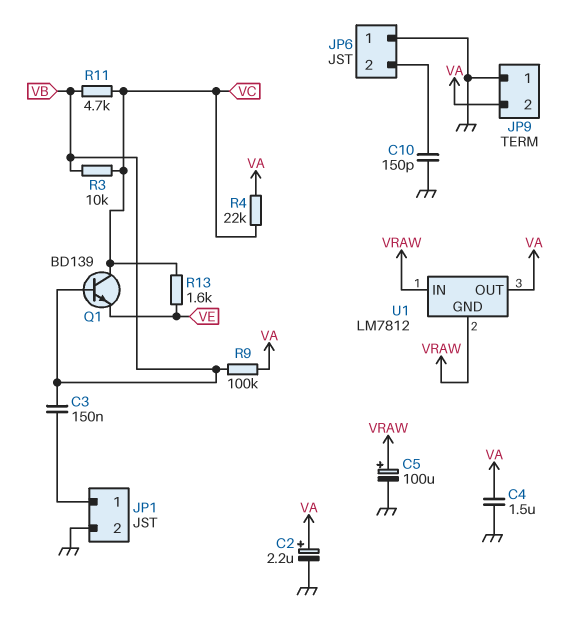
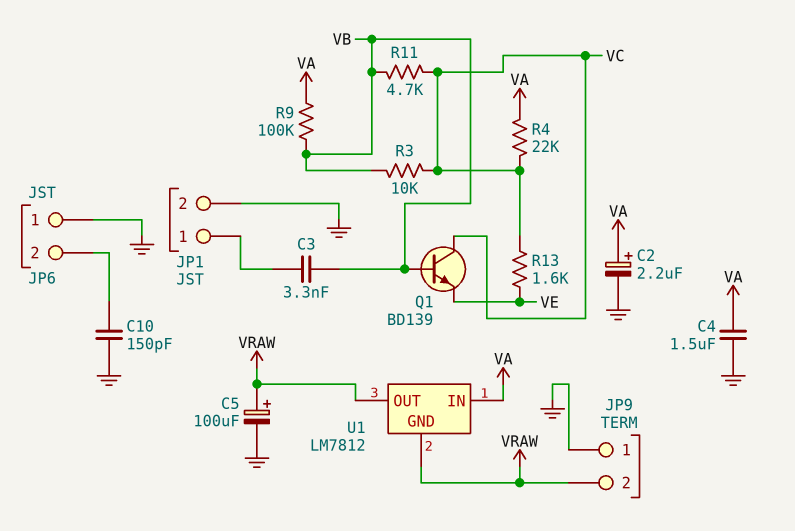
C3: 150nF (JP1/1, VB) -> 3.3nF (JP1/1, VB)
JP9 pin 2: VA -> VRAW
U1 pin IN: VRAW -> VA
U1 pin OUT: VA -> VRAW

